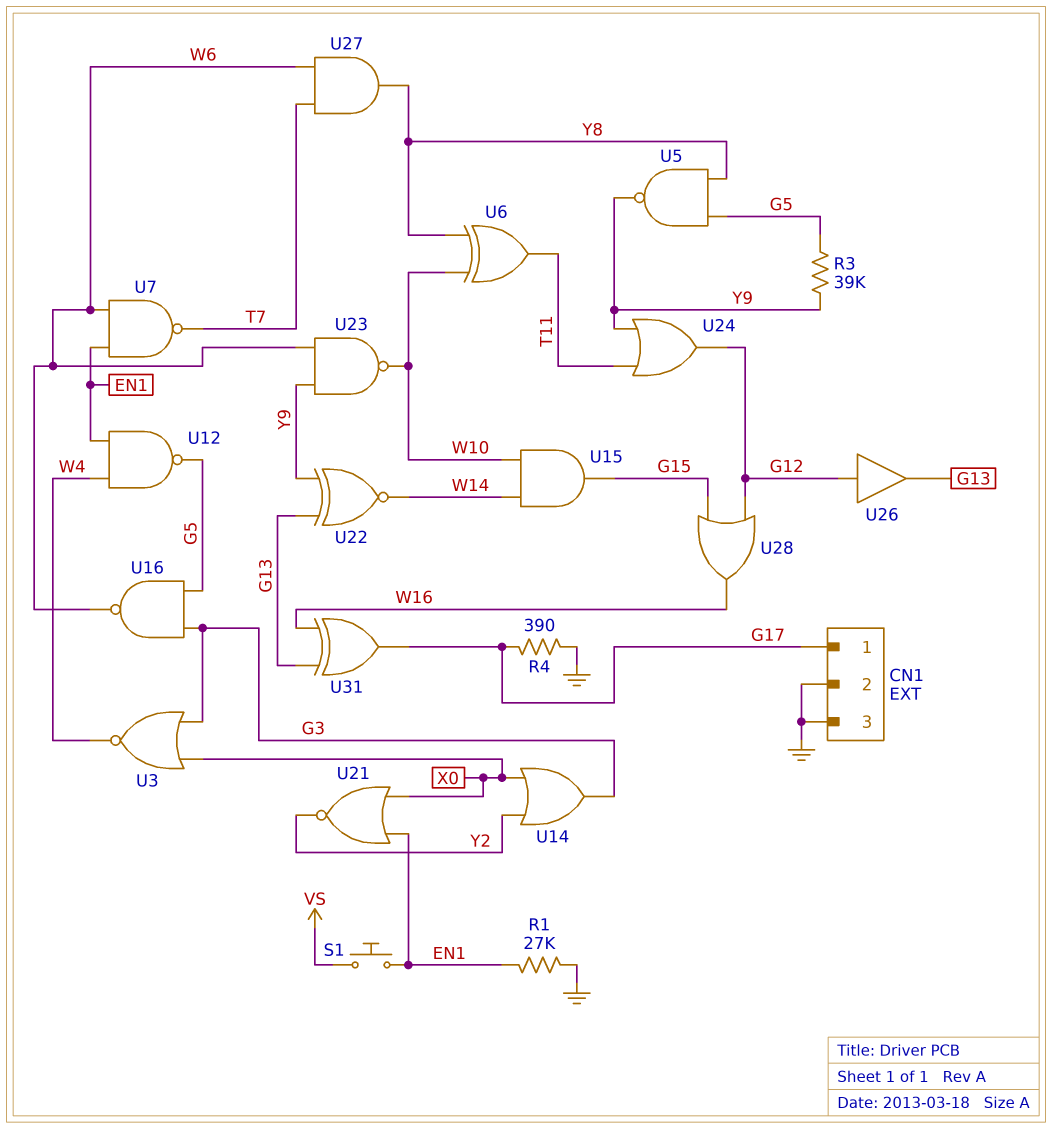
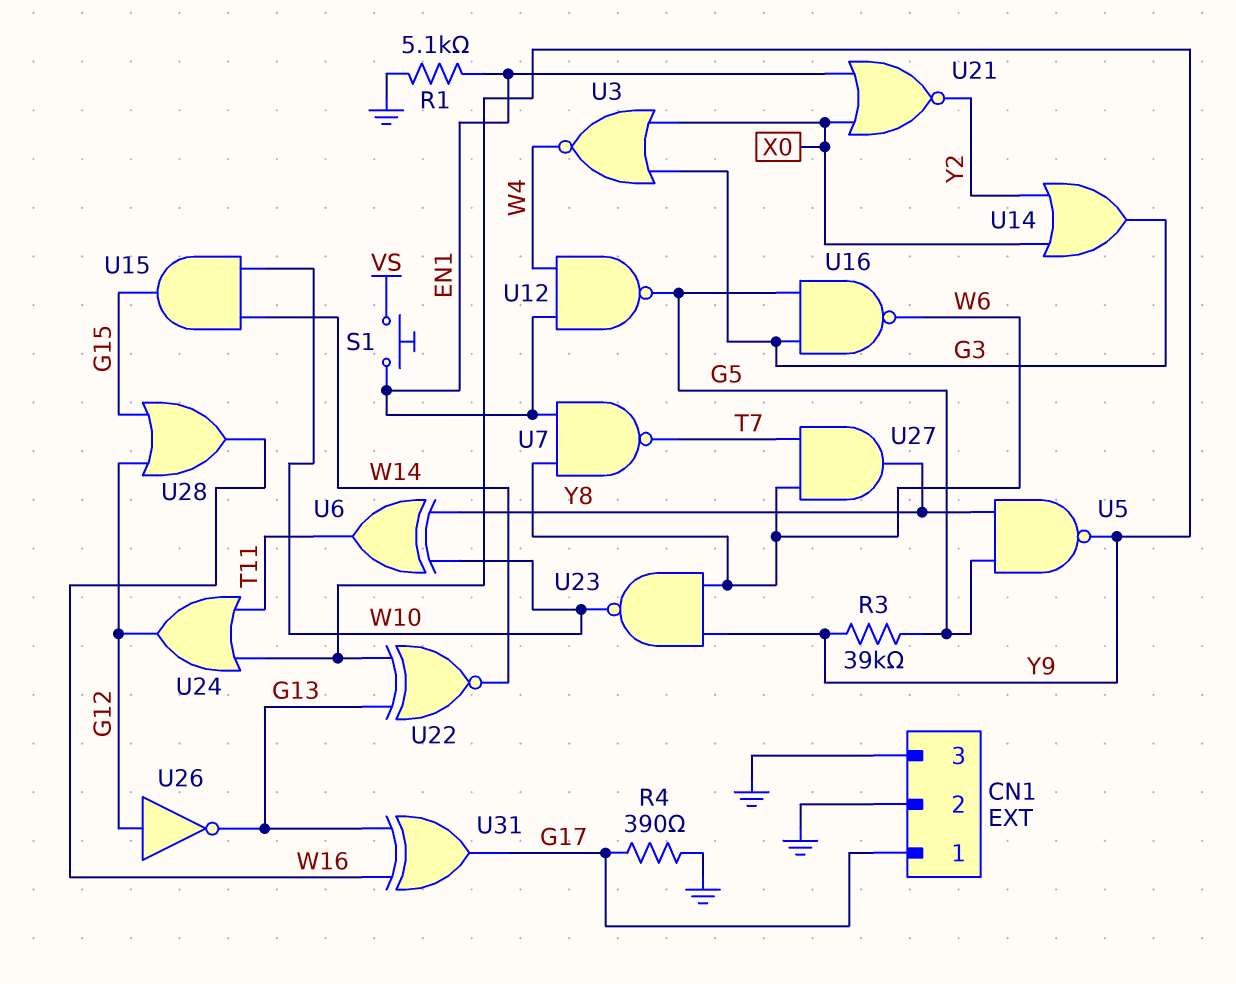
R1: 27k (EN1, GND) -> 5.1k (EN1, GND)
U26: buffer (in G12, out G13) -> NOT (in G12, out G13)

